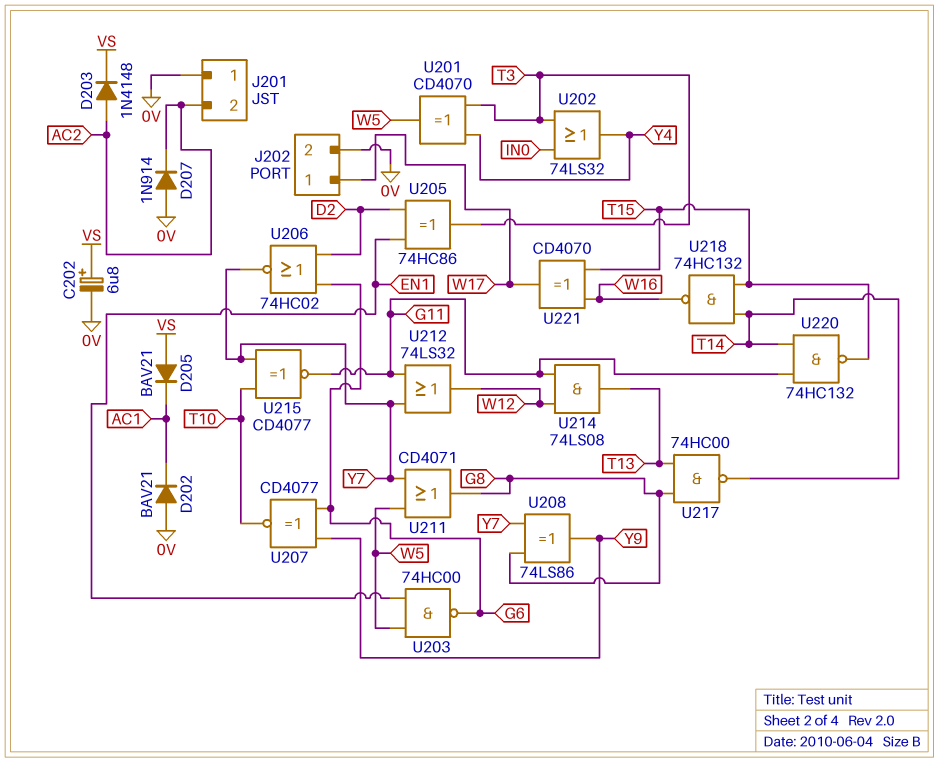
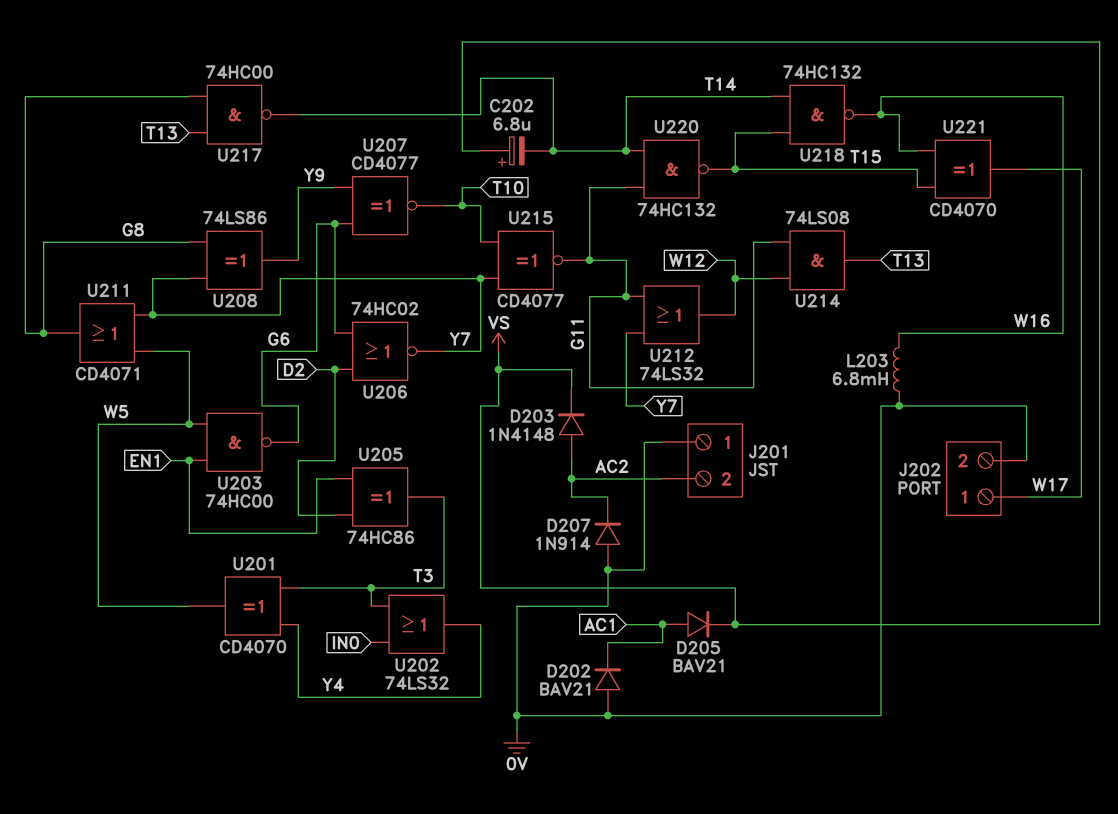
C202: 6.8uF (plus VS, minus 0V) -> 6.8uF (plus VS, minus T14)
D205: diode BAV21 (A VS, K AC1) -> diode BAV21 (A AC1, K VS)
L203: none -> 6.8mH (0V, W16)

